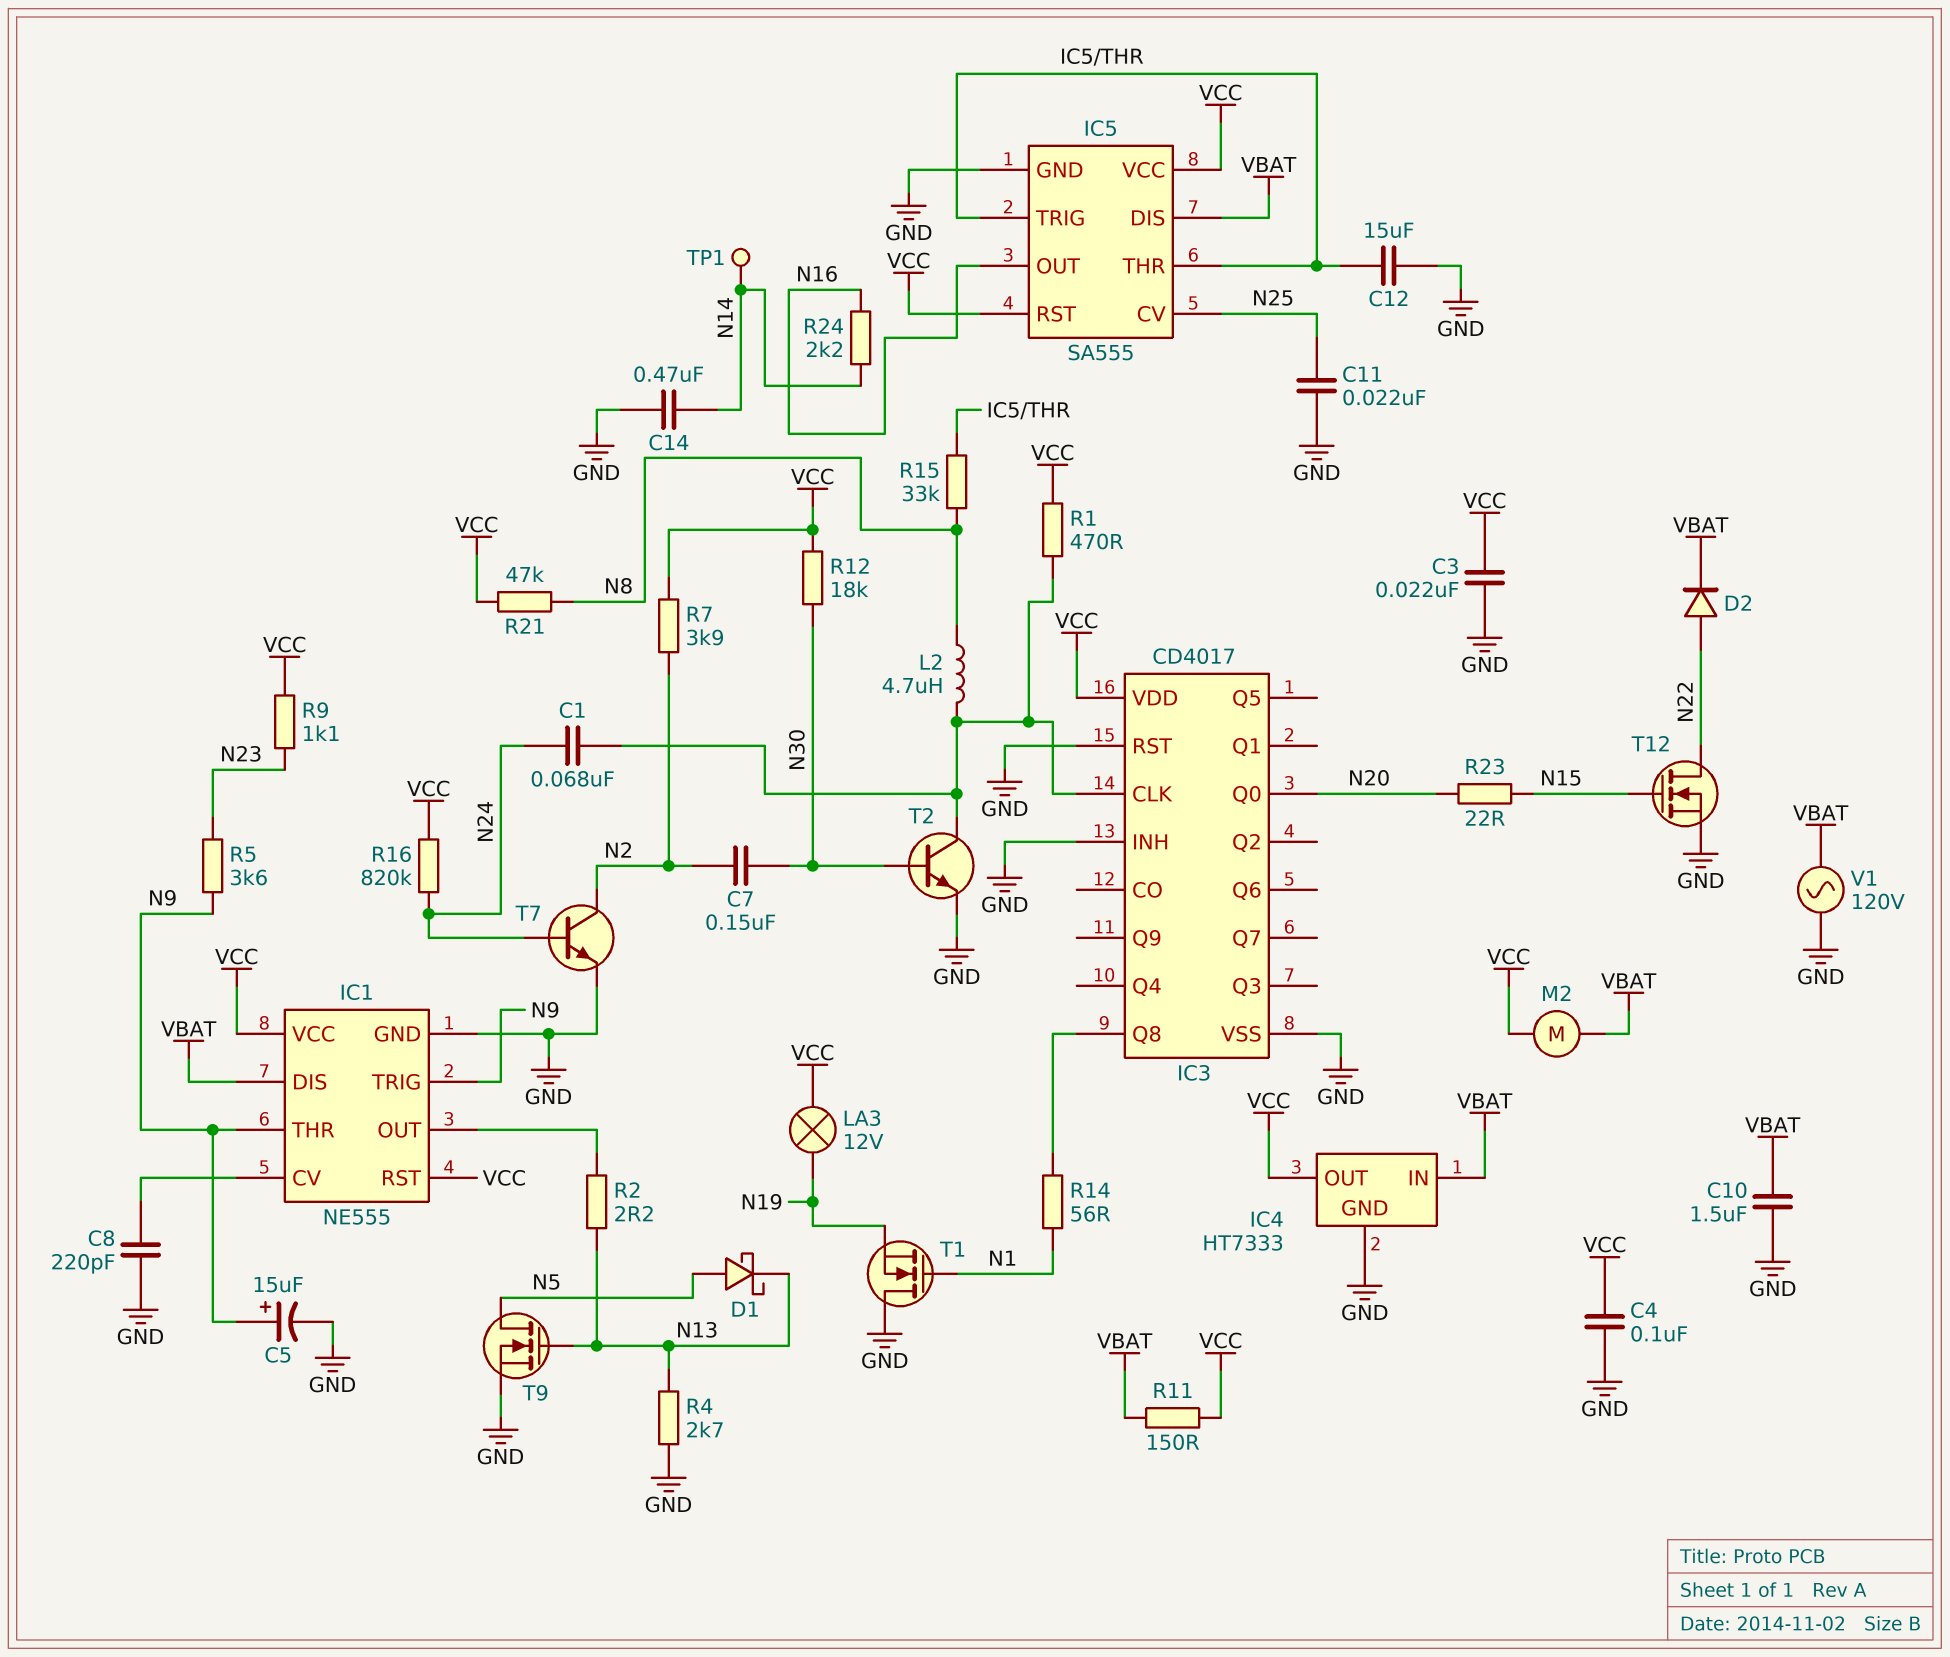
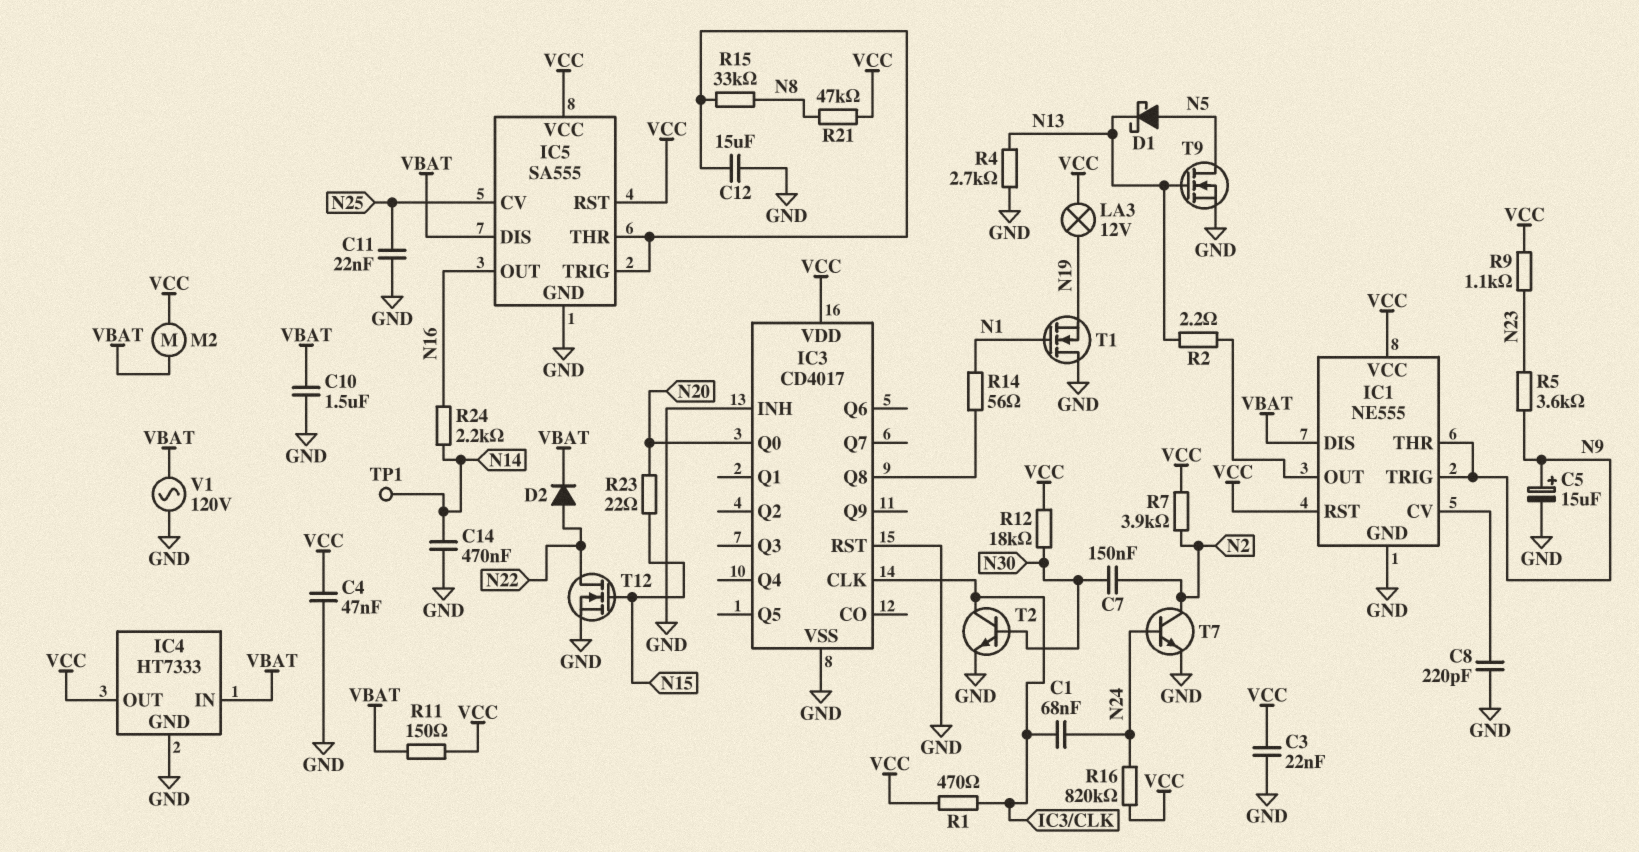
C4: 100nF (GND, VCC) -> 47nF (GND, VCC)
L2: 4.7uH (IC3/CLK, N8) -> none

